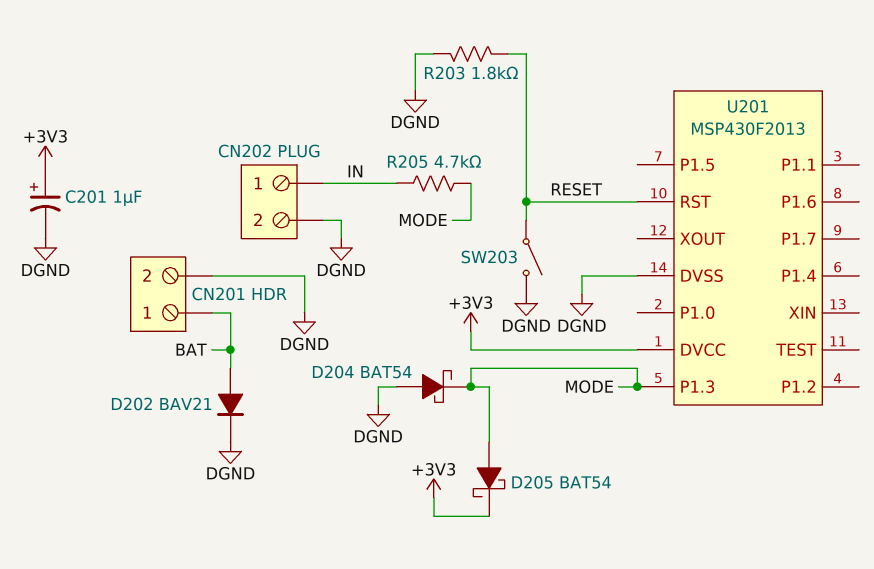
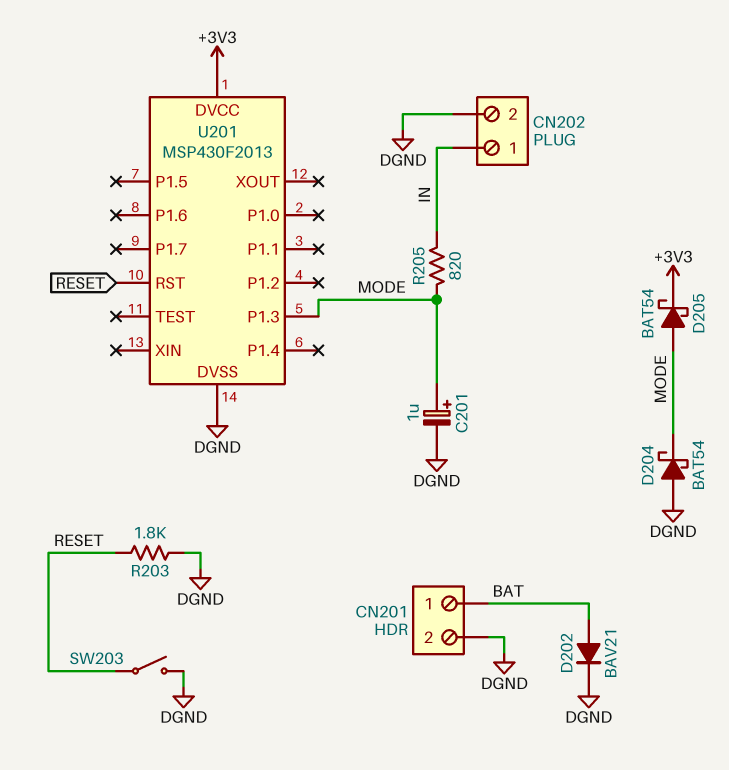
C201: 1uF (plus +3V3, minus DGND) -> 1uF (plus MODE, minus DGND)
R205: 4.7k (IN, MODE) -> 820 (IN, MODE)

